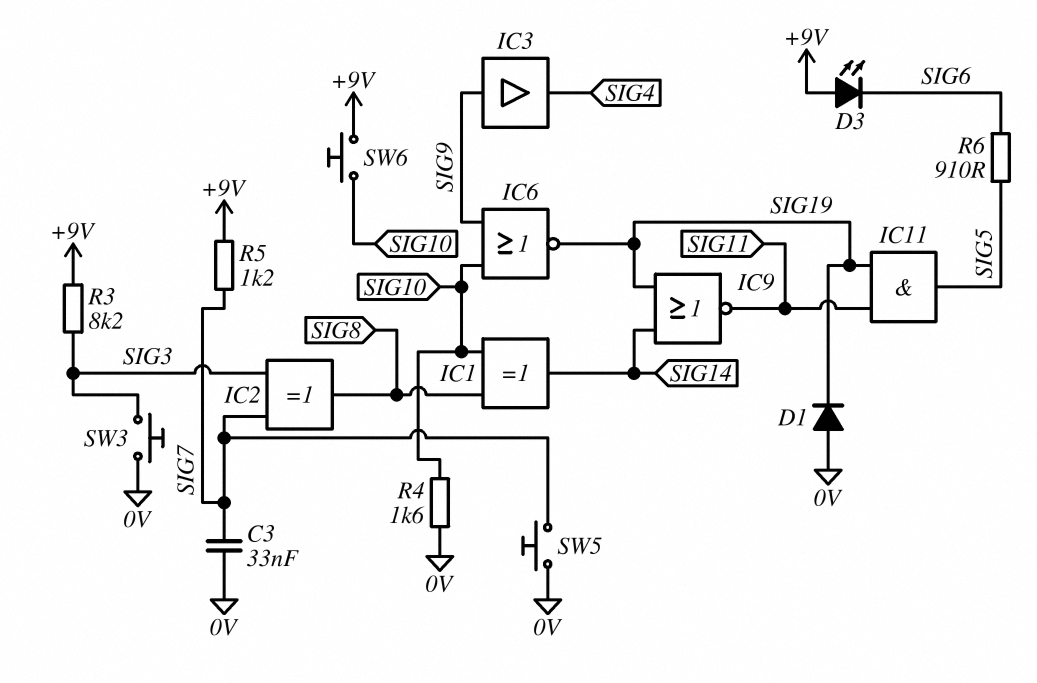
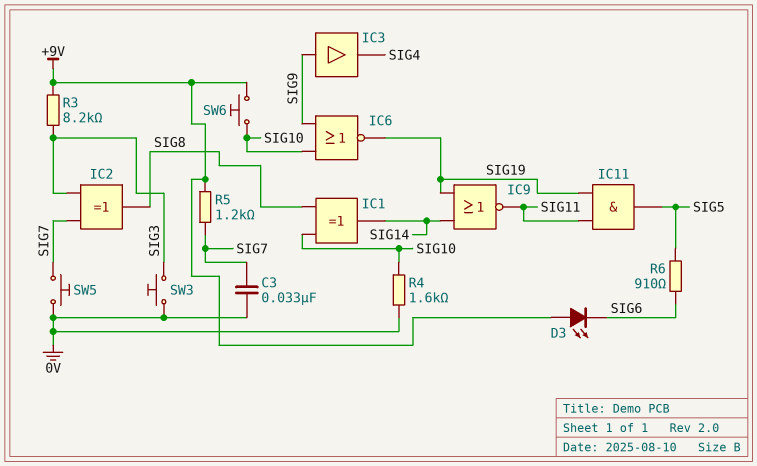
D1: diode (A 0V, K SIG19) -> none

